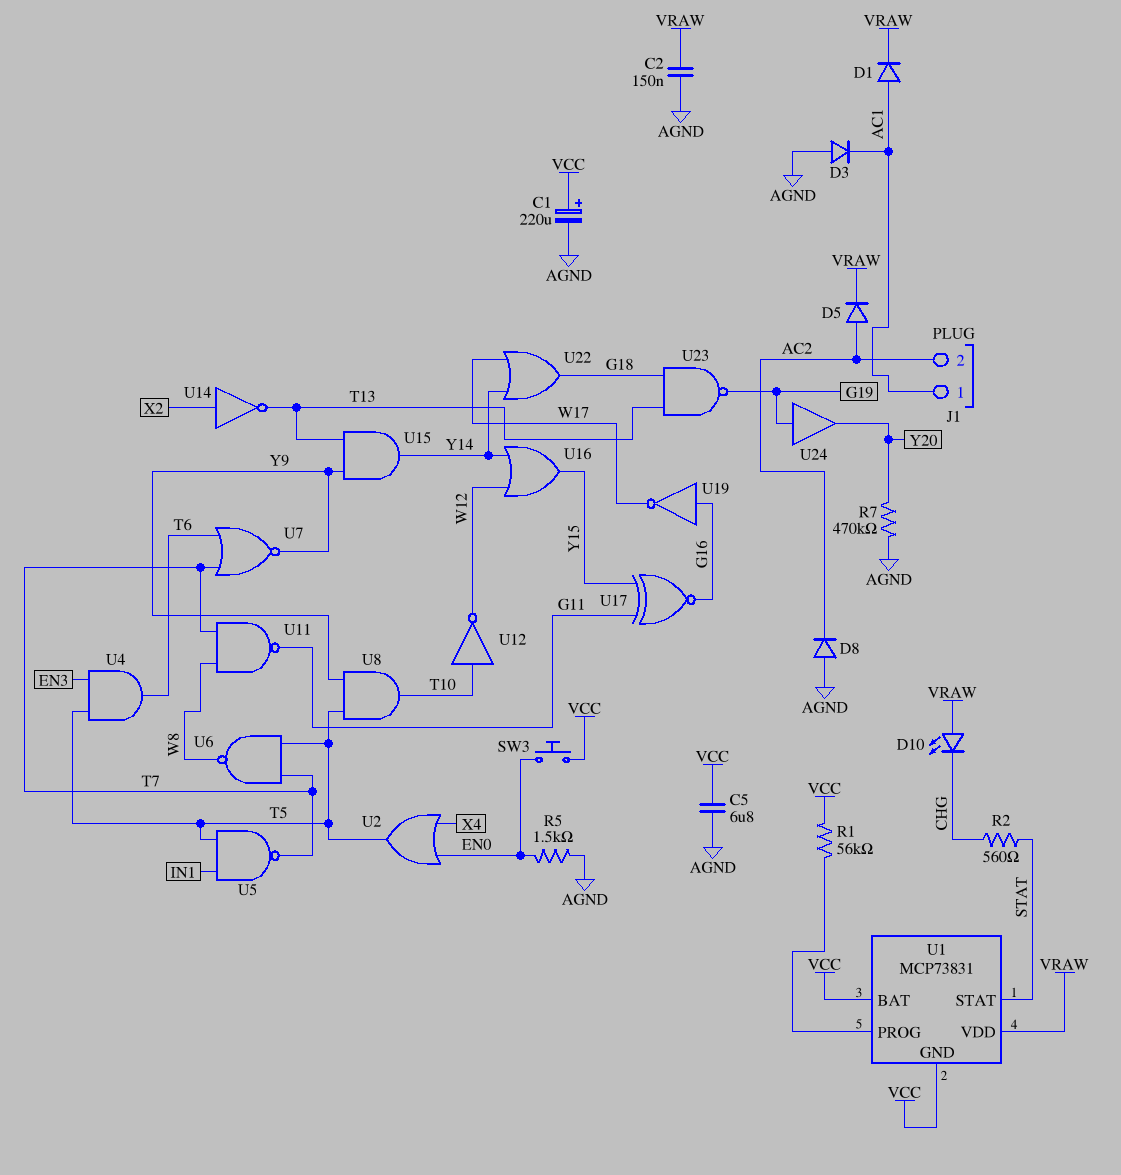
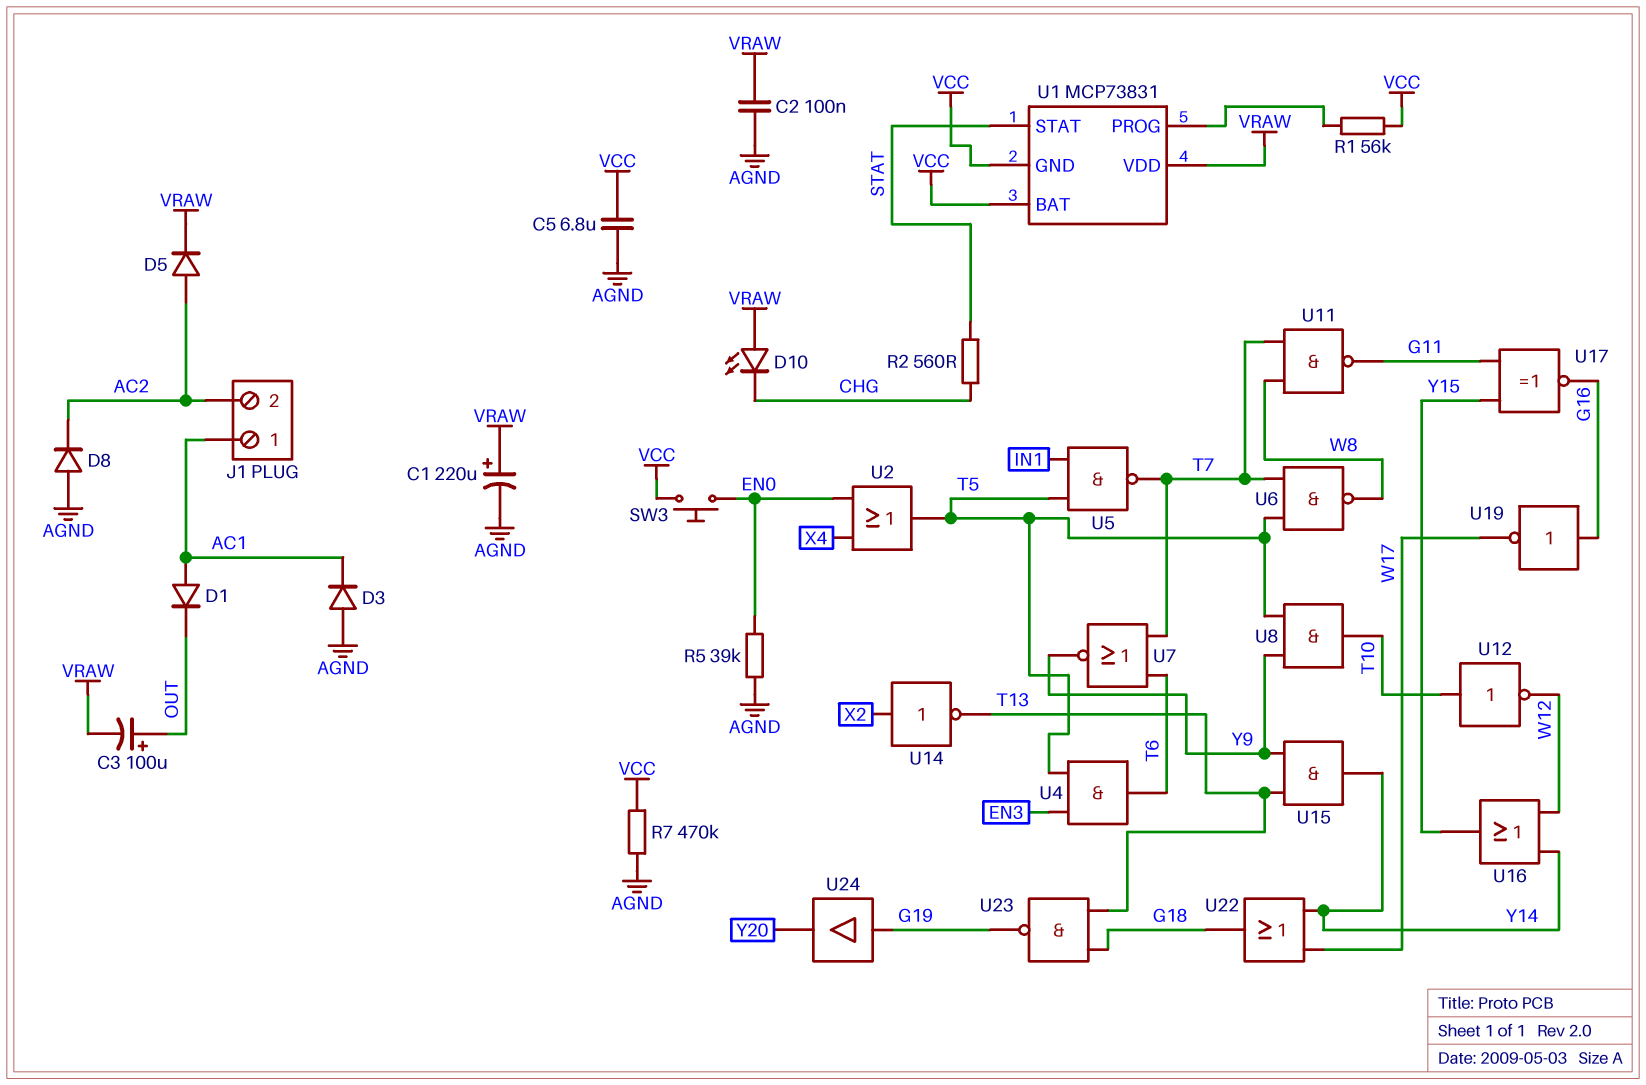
C1: 220uF (plus VCC, minus AGND) -> 220uF (plus VRAW, minus AGND)
C2: 150nF (AGND, VRAW) -> 100nF (AGND, VRAW)
C3: none -> 100uF (plus OUT, minus VRAW)
D1: diode (A AC1, K VRAW) -> diode (A AC1, K OUT)
R5: 1.5k (AGND, EN0) -> 39k (AGND, EN0)
R7: 470k (AGND, Y20) -> 470k (AGND, VCC)

